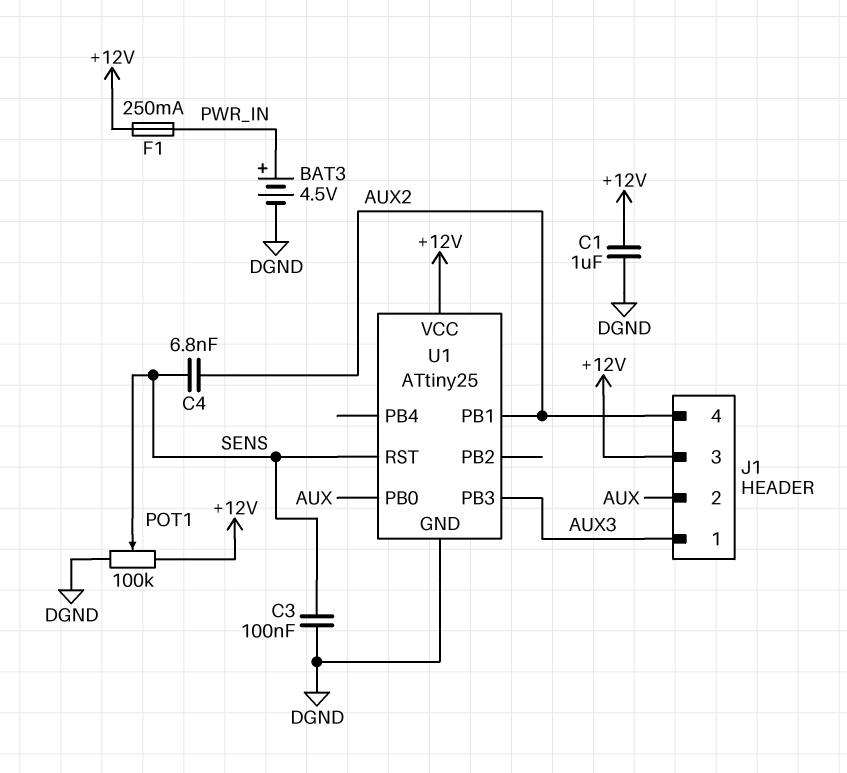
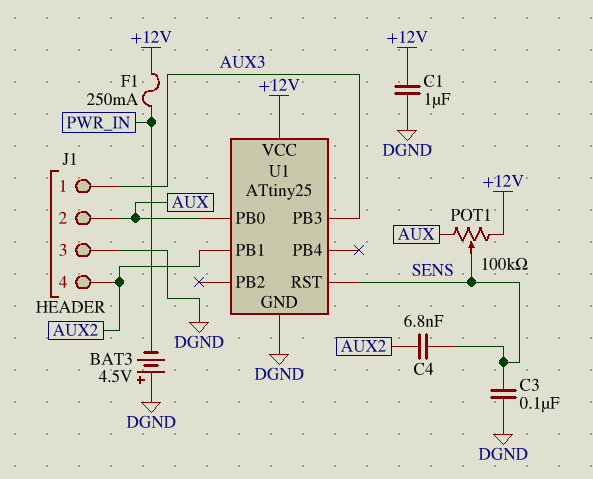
BAT3: 4.5V (plus PWR_IN, minus DGND) -> 4.5V (plus DGND, minus PWR_IN)
J1 pin 3: +12V -> DGND
POT1: 100k (+12V, DGND, wiper SENS) -> 100k (+12V, AUX, wiper SENS)

